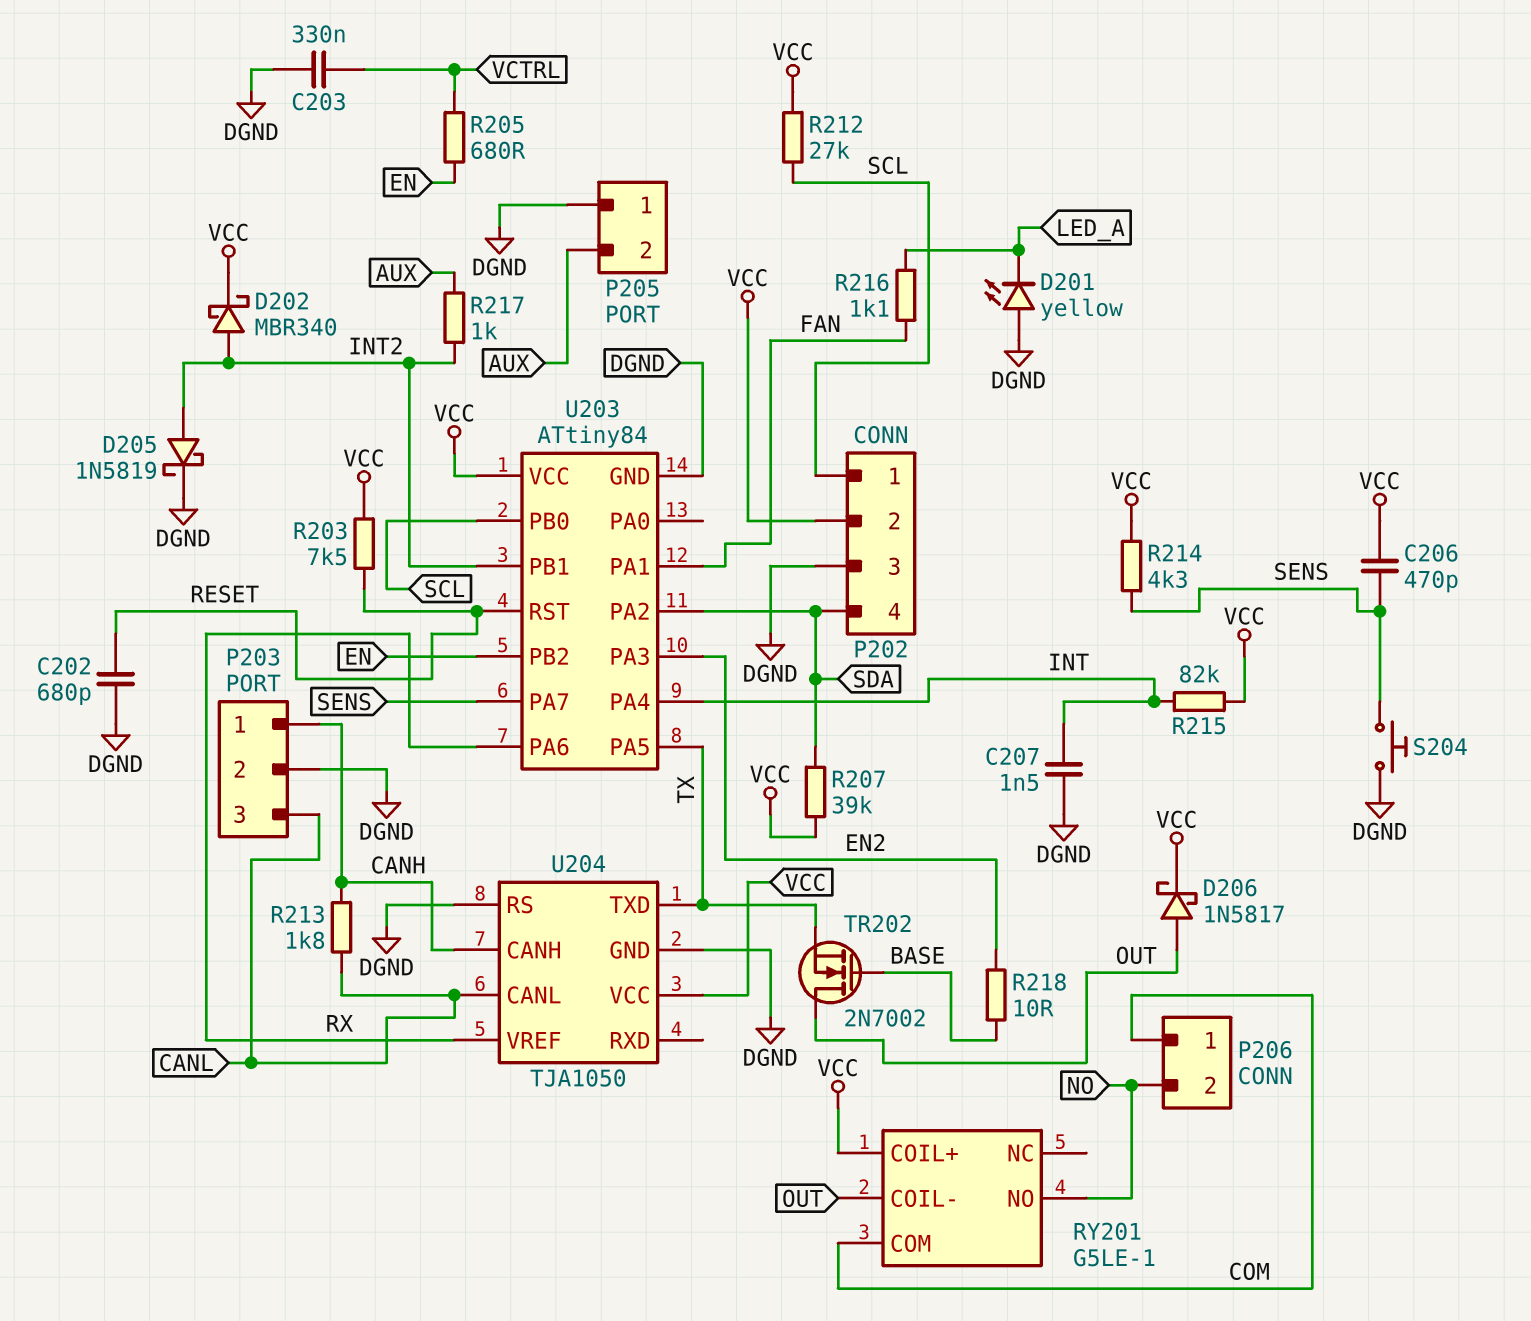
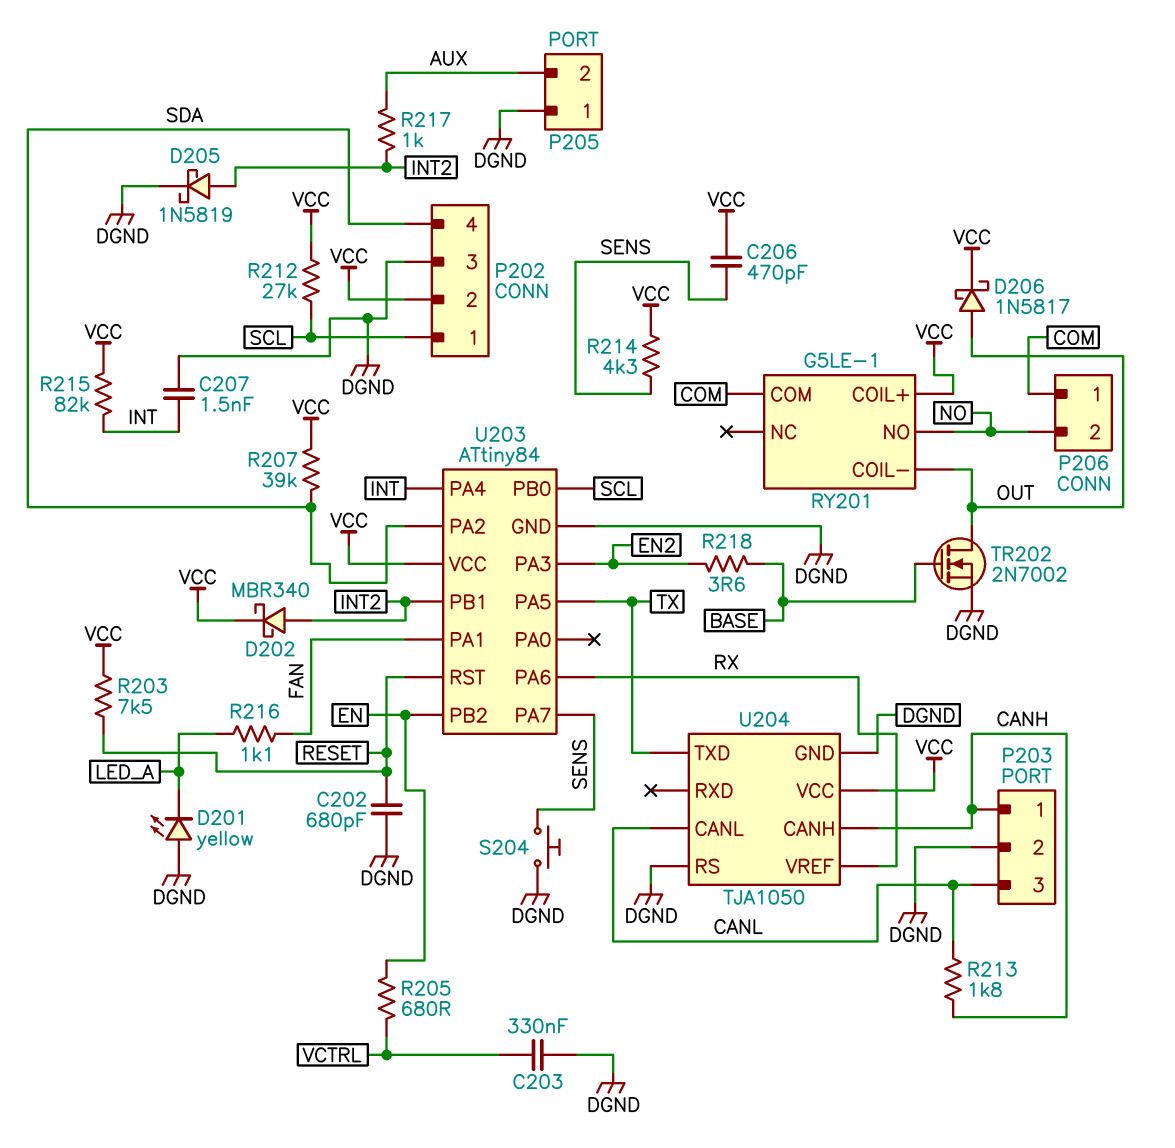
R218: 10 (BASE, EN2) -> 3.6 (BASE, EN2)
TR202: NMOS 2N7002 (G BASE, D OUT, S TX) -> NMOS 2N7002 (G BASE, D OUT, S DGND)

